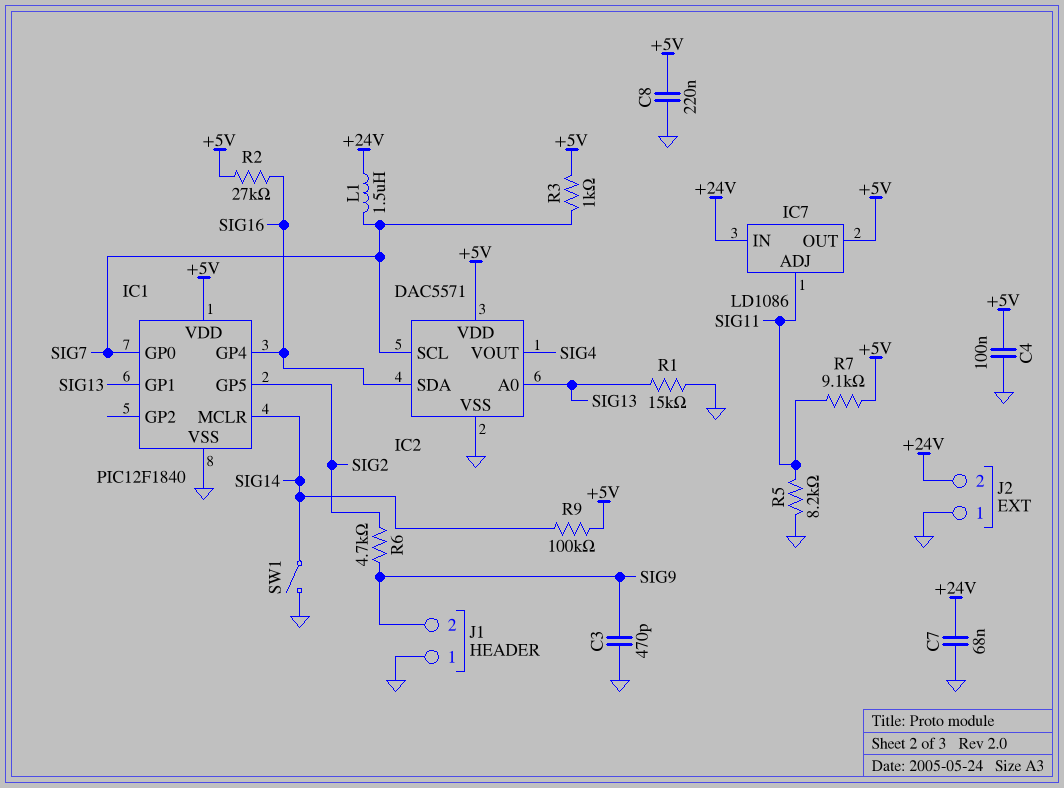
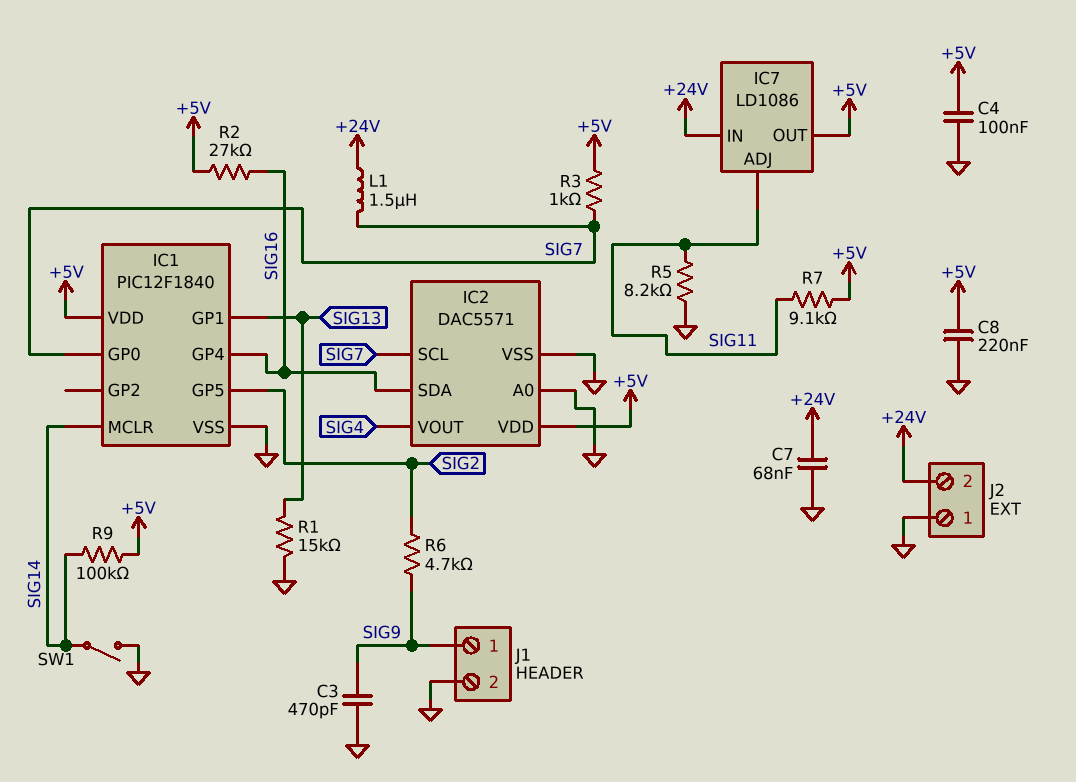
IC2 pin A0: SIG13 -> GND
J1 pin 1: GND -> SIG9
J1 pin 2: SIG9 -> GND

